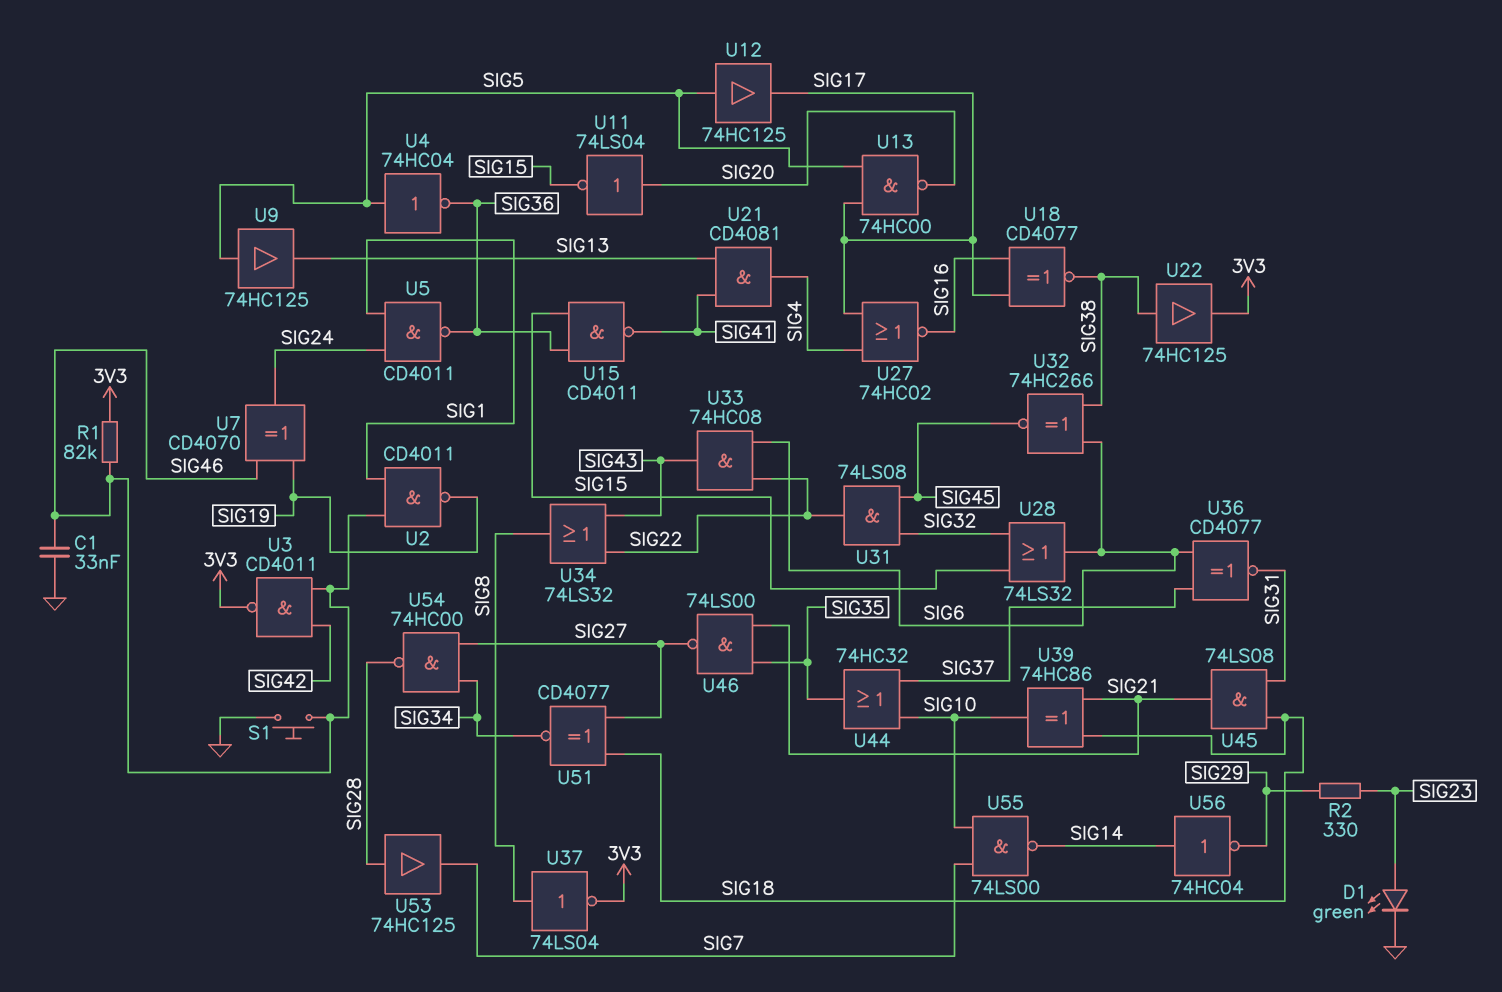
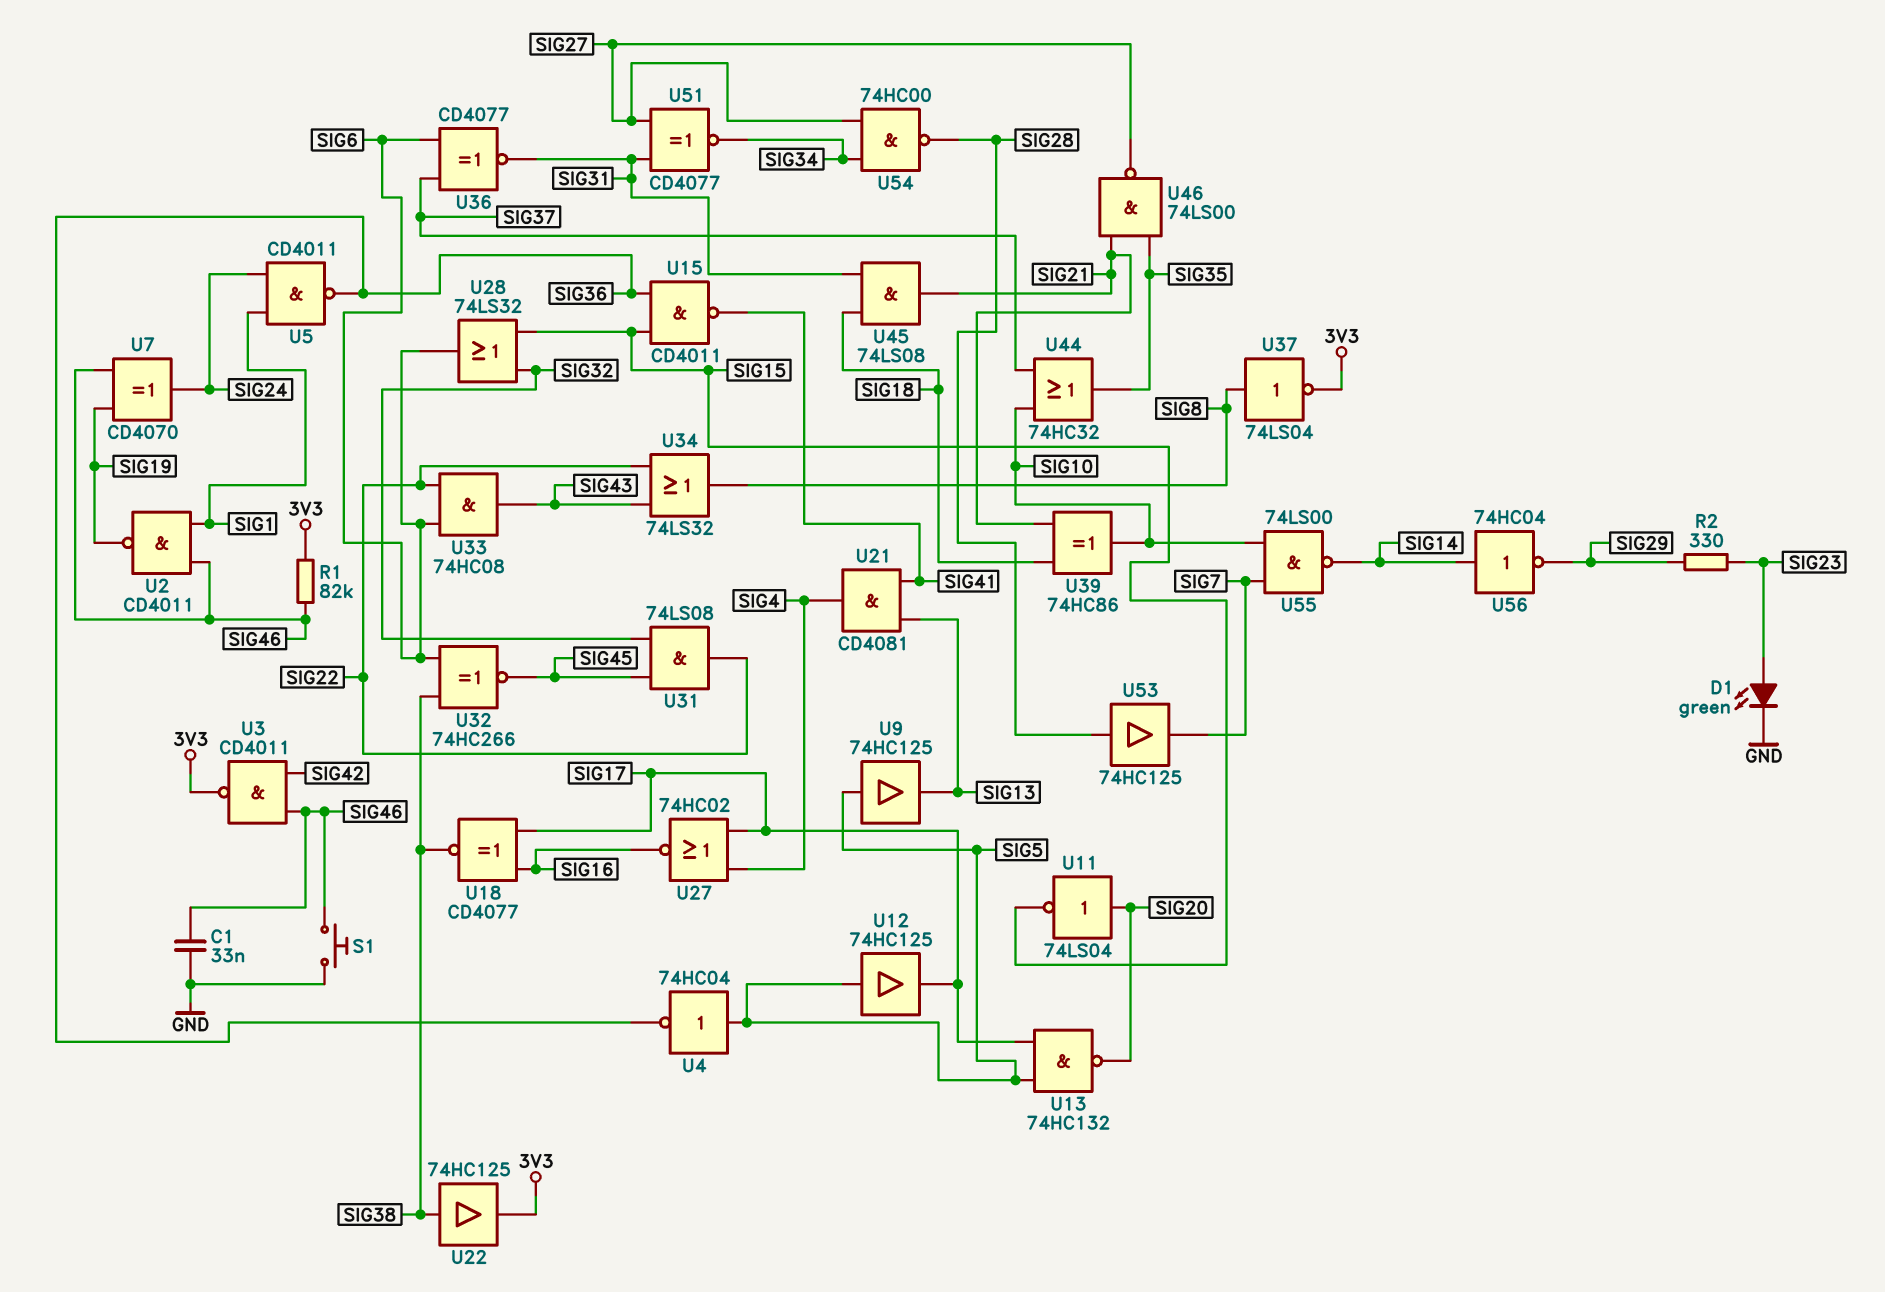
U13: NAND 74HC00 (in SIG5, in SIG17, out SIG20) -> NAND 74HC132 (in SIG5, in SIG17, out SIG20)
U51: XNOR CD4077 (in SIG18, in SIG27, out SIG34) -> XNOR CD4077 (in SIG27, in SIG31, out SIG34)

